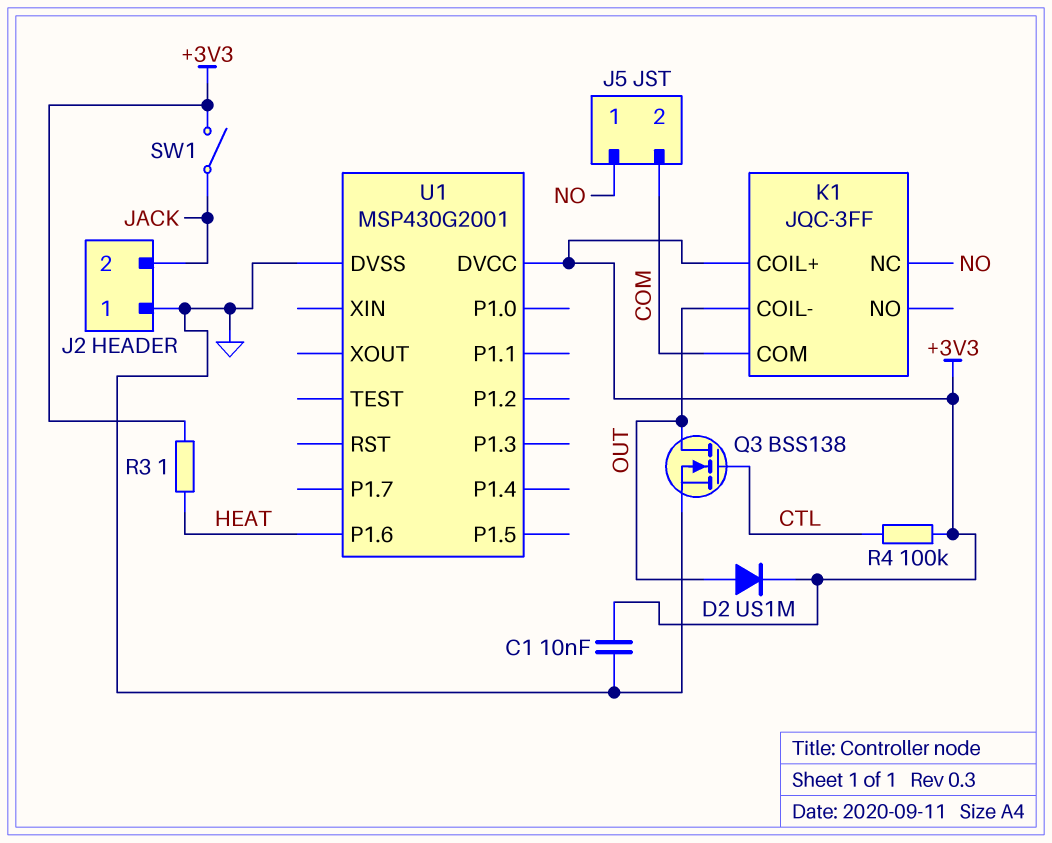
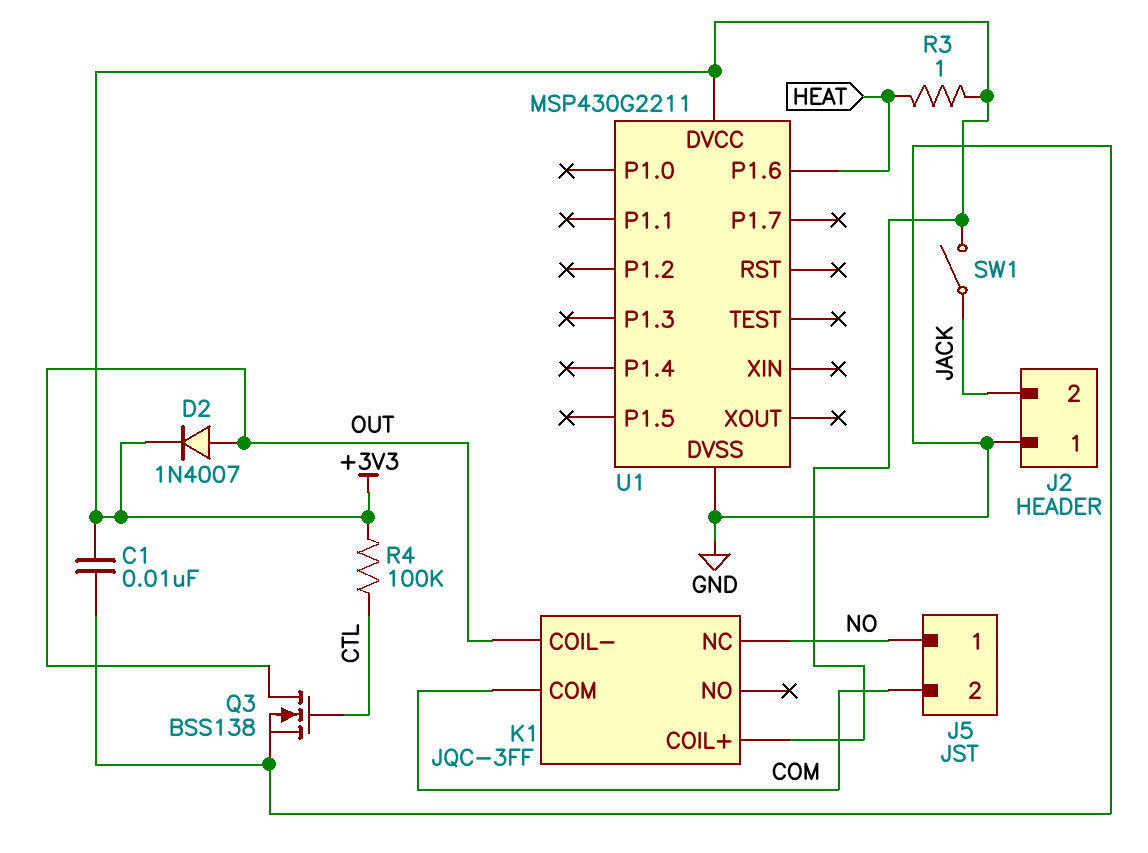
D2: diode US1M (A OUT, K +3V3) -> diode 1N4007 (A OUT, K +3V3)
U1: MSP430G2001 -> MSP430G2211

